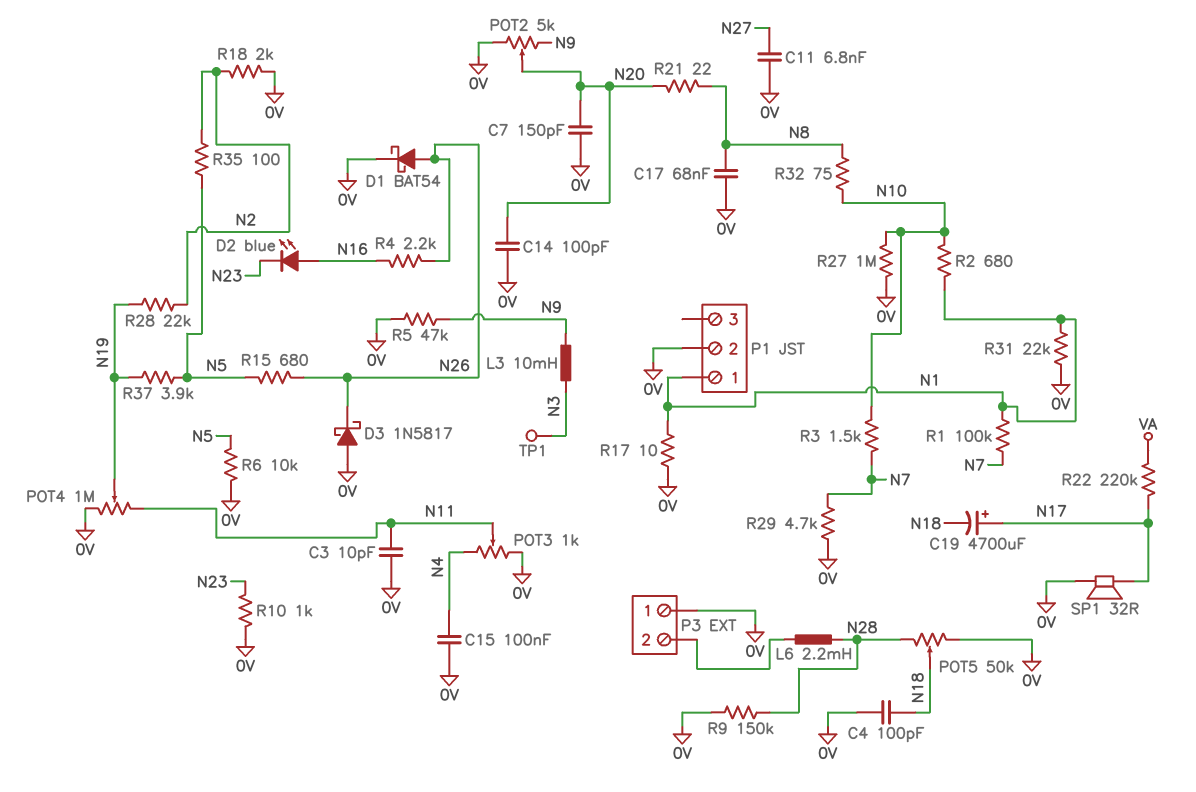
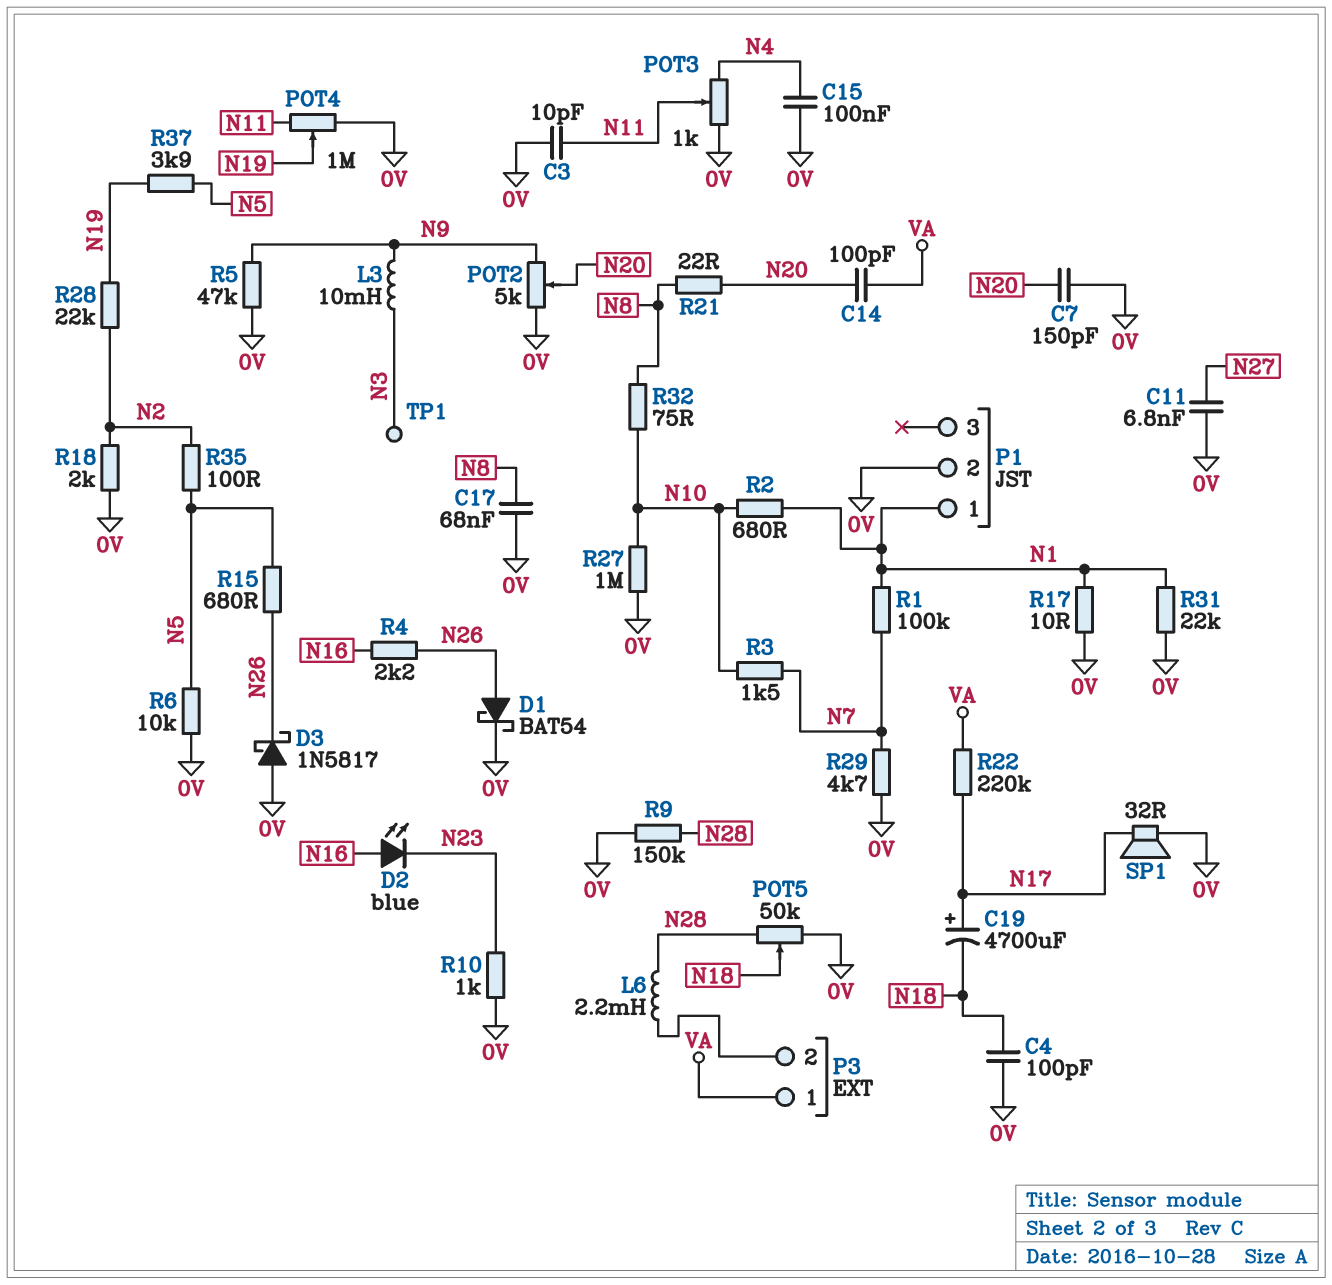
C14: 100pF (0V, N20) -> 100pF (N20, VA)
P3 pin 1: 0V -> VA

